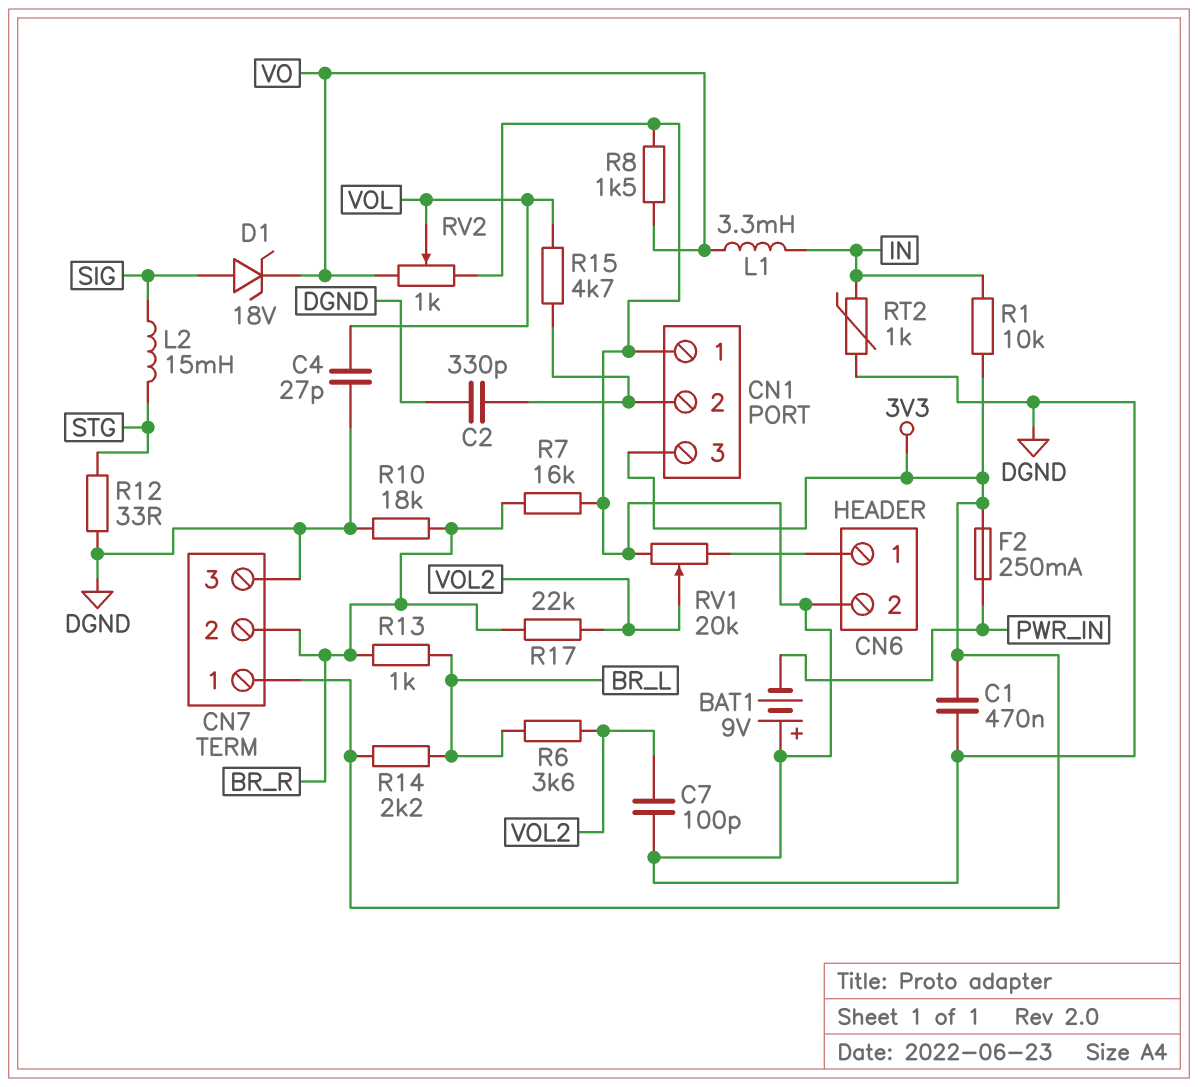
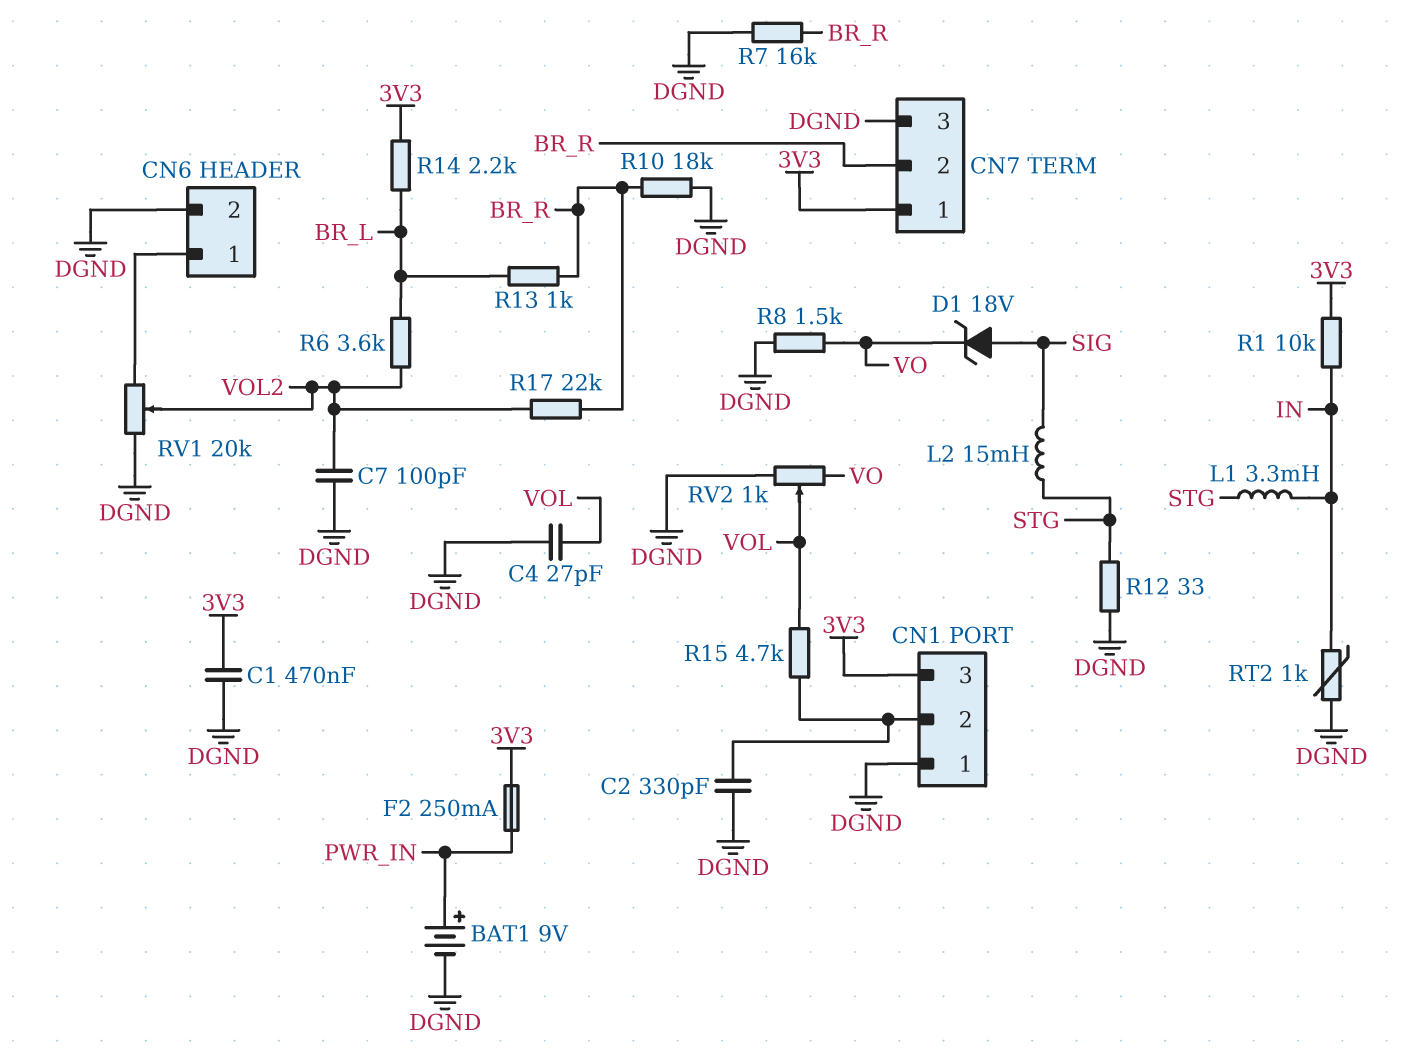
BAT1: 9V (plus DGND, minus PWR_IN) -> 9V (plus PWR_IN, minus DGND)
L1: 3.3mH (IN, VO) -> 3.3mH (IN, STG)

